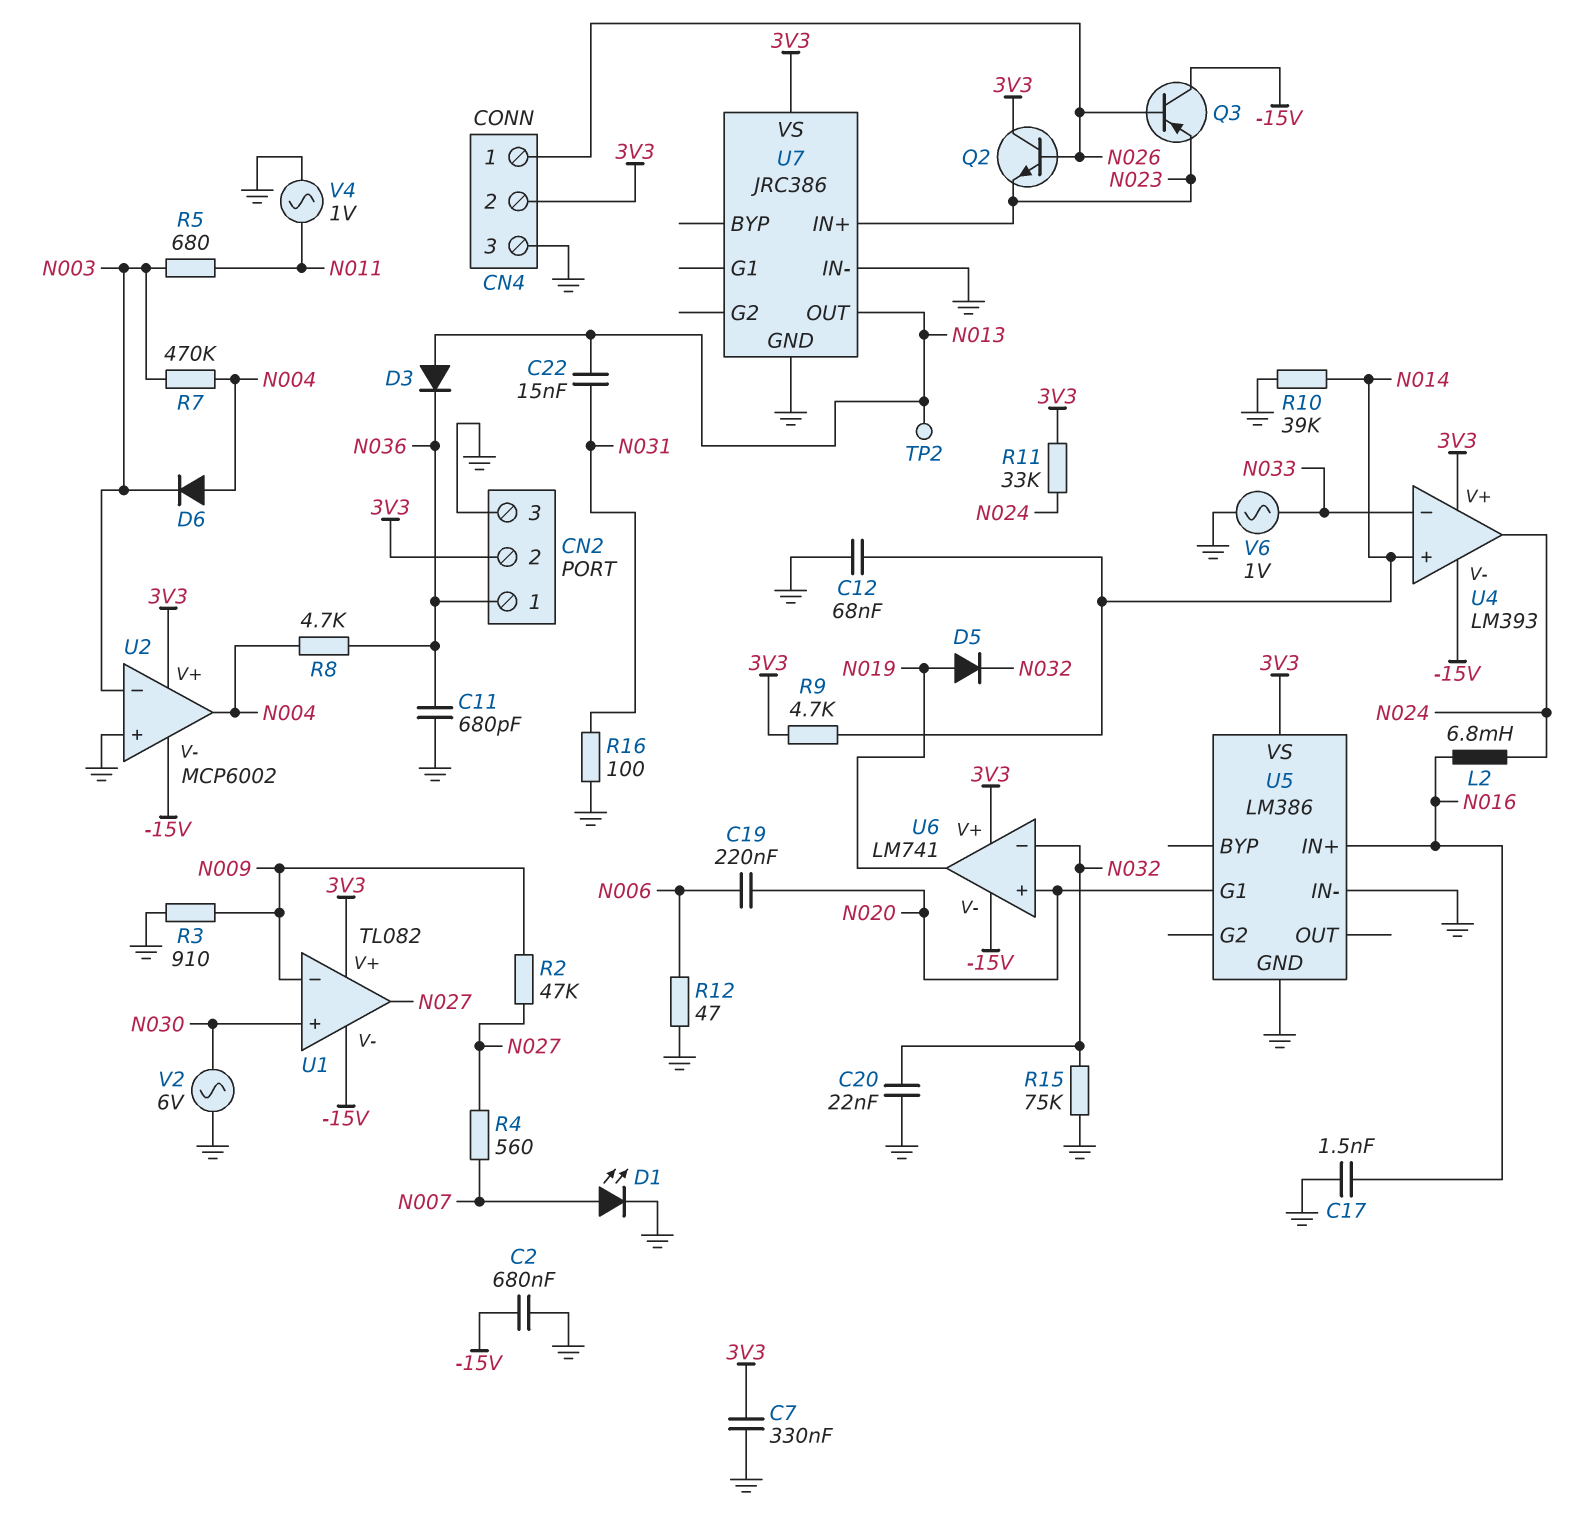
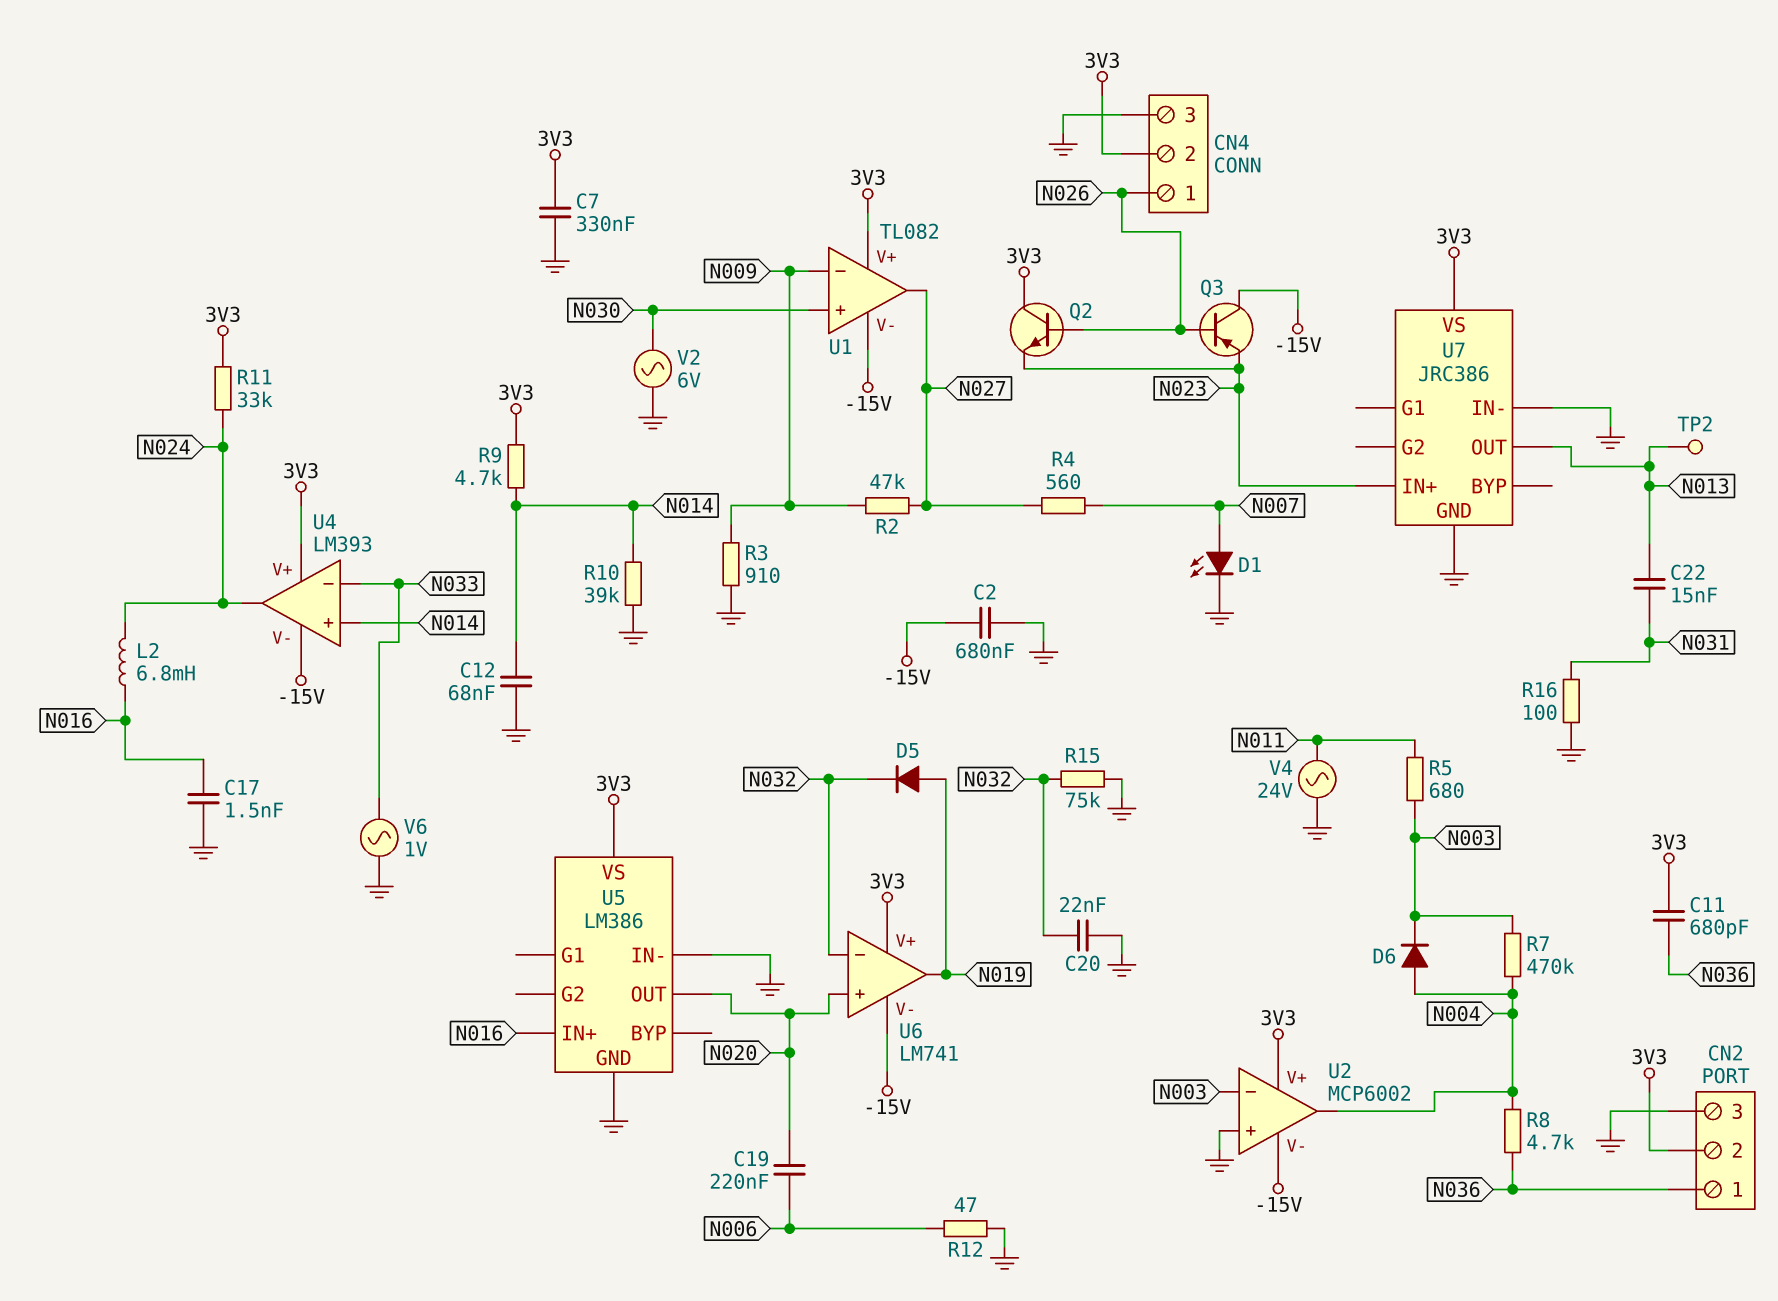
C11: 680pF (GND, N036) -> 680pF (3V3, N036)
D3: diode (A N013, K N036) -> none
U5 pin G1: N020 -> none
U5 pin OUT: none -> N020
V4: AC 1V (GND, N011) -> AC 24V (GND, N011)

